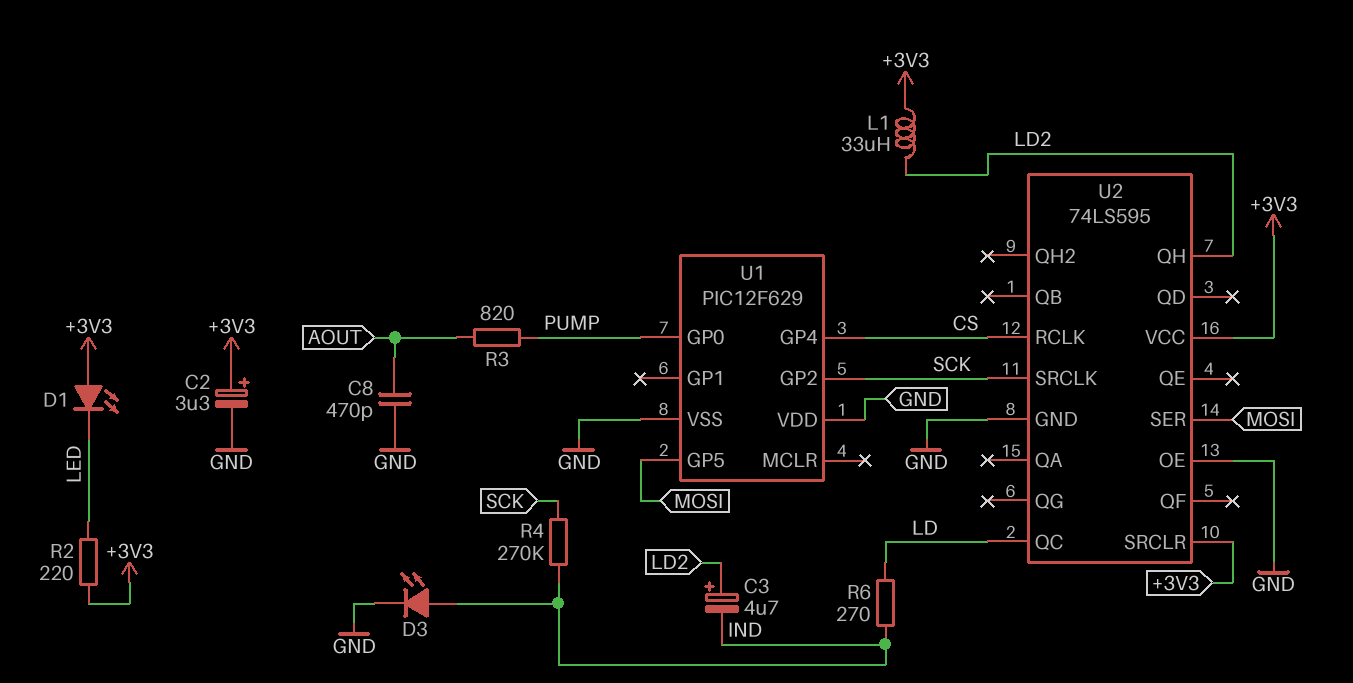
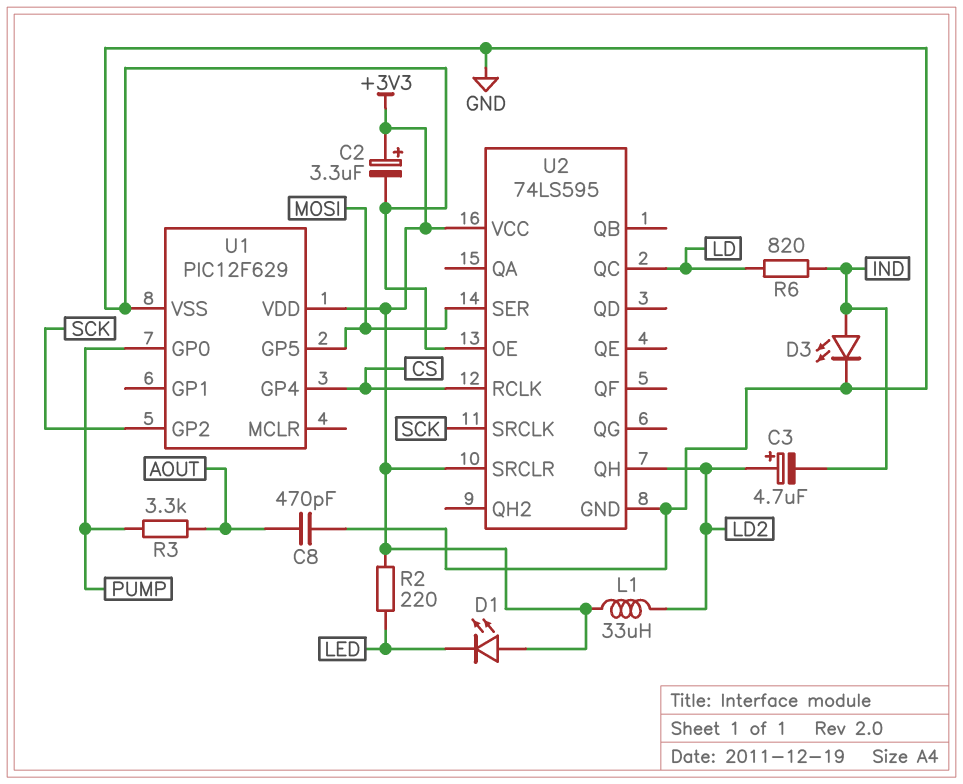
R3: 820 (AOUT, PUMP) -> 3.3k (AOUT, PUMP)
R4: 270k (IND, SCK) -> none
R6: 270 (IND, LD) -> 820 (IND, LD)
U1 pin VDD: GND -> +3V3

